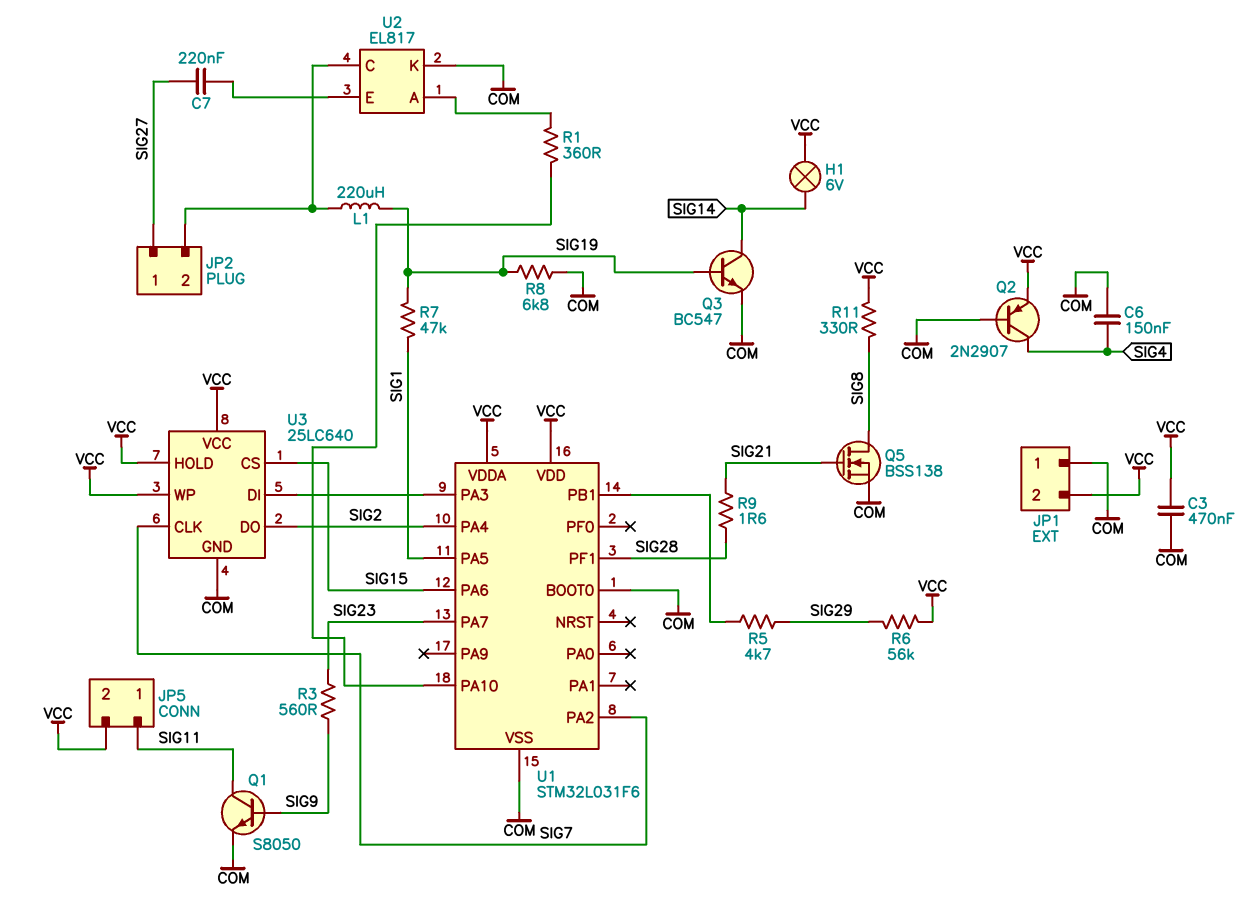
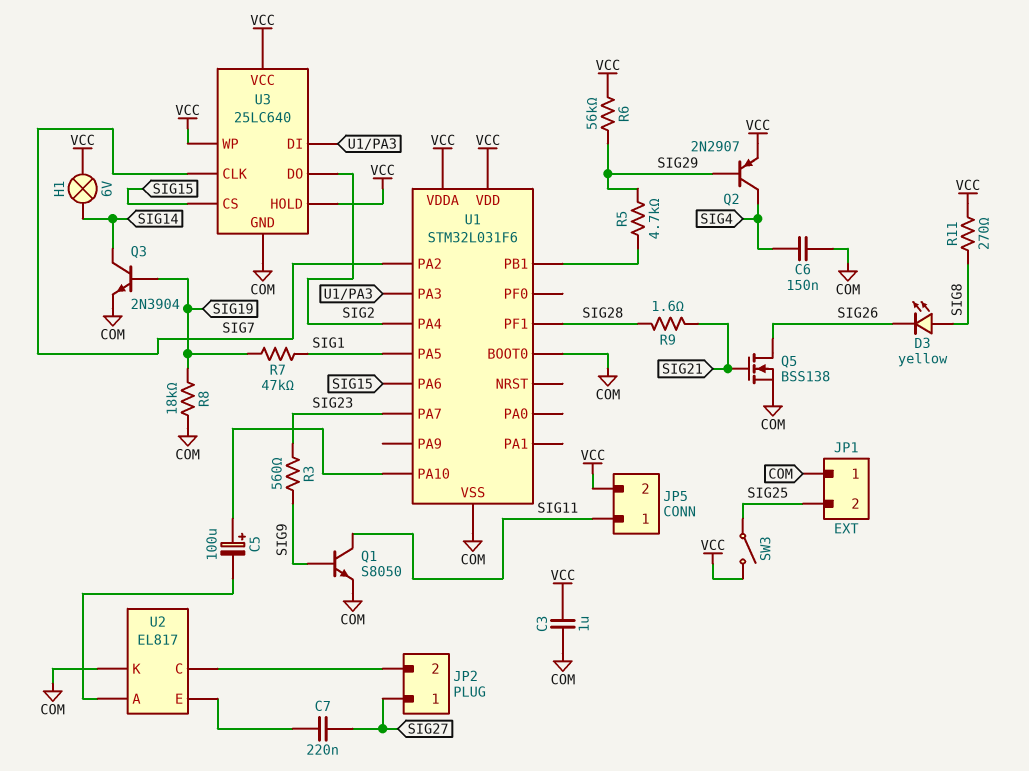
C3: 470nF (COM, VCC) -> 1uF (COM, VCC)
C5: none -> 100uF (plus U1/PA10, minus U2/A)
D3: none -> LED yellow (A SIG8, K SIG26)
JP1 pin 2: VCC -> SIG25
L1: 220uH (JP2/2, SIG19) -> none
Q2: PNP 2N2907 (B COM, C SIG4, E VCC) -> PNP 2N2907 (B SIG29, C SIG4, E VCC)
Q3: NPN BC547 (B SIG19, C SIG14, E COM) -> NPN 2N3904 (B SIG19, C SIG14, E COM)
Q5: NMOS BSS138 (G SIG21, D SIG8, S COM) -> NMOS BSS138 (G SIG21, D SIG26, S COM)
R1: 360 (U1/PA10, U2/A) -> none
R8: 6.8k (COM, SIG19) -> 18k (COM, SIG19)
R11: 330 (SIG8, VCC) -> 270 (SIG8, VCC)
SW3: none -> switch (SIG25, VCC)

